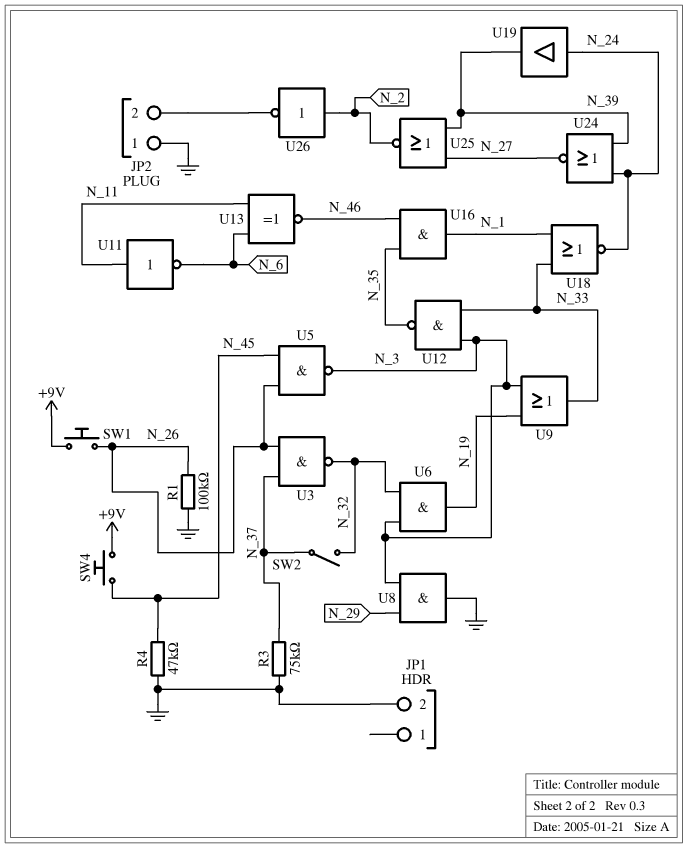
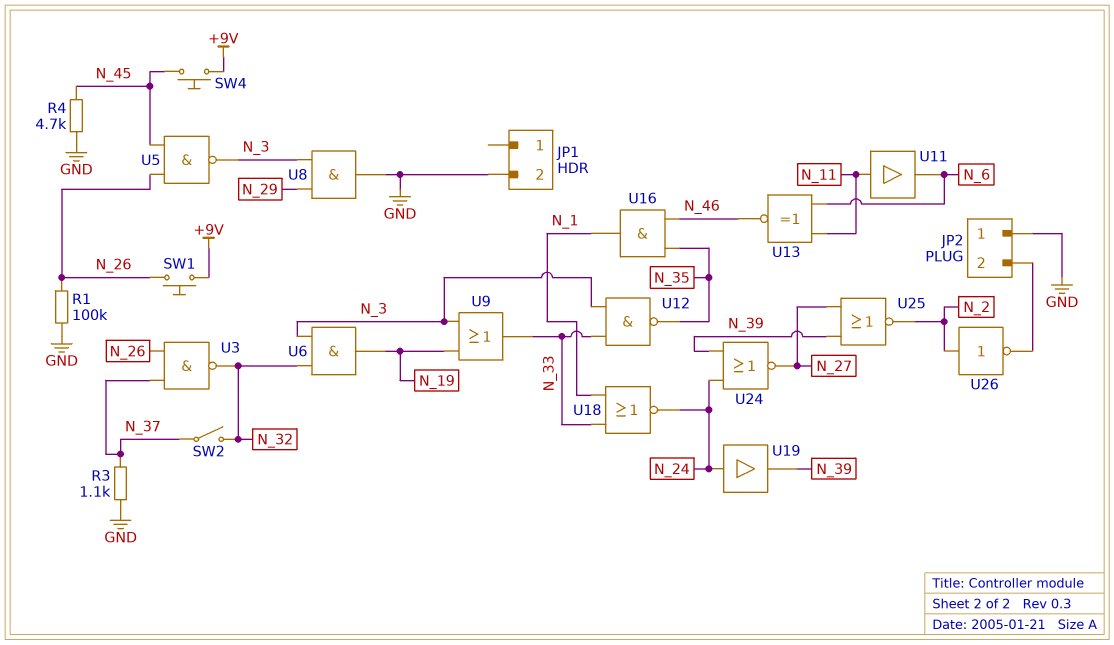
R3: 75k (GND, N_37) -> 1.1k (GND, N_37)
R4: 47k (GND, N_45) -> 4.7k (GND, N_45)
U11: NOT (in N_11, out N_6) -> buffer (in N_11, out N_6)

